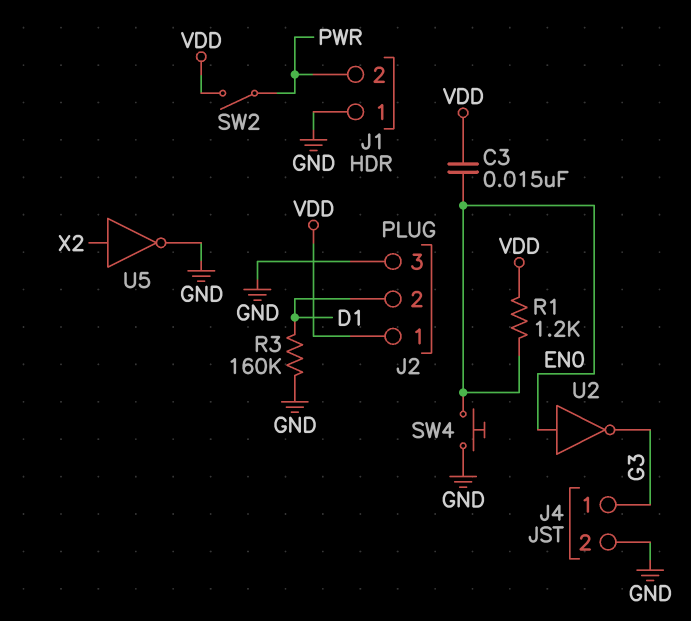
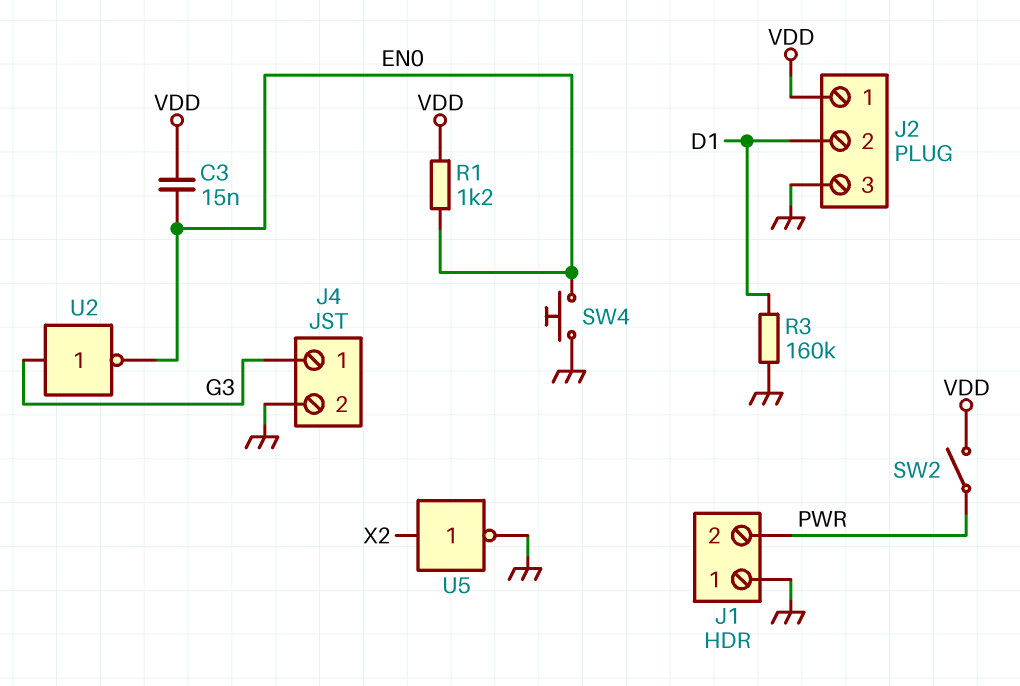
U2: NOT (in EN0, out G3) -> NOT (in G3, out EN0)

